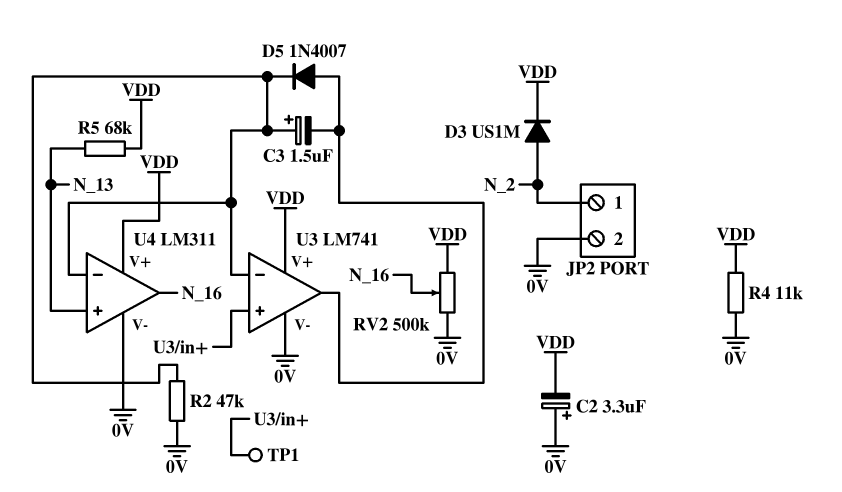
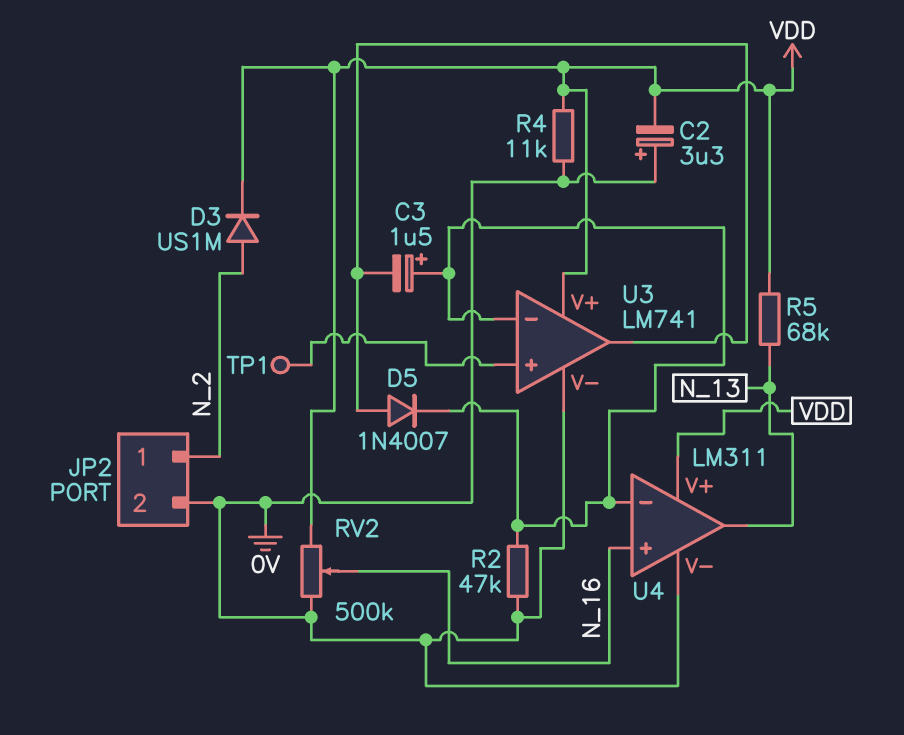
U4 pin in+: N_13 -> N_16
U4 pin out: N_16 -> N_13

